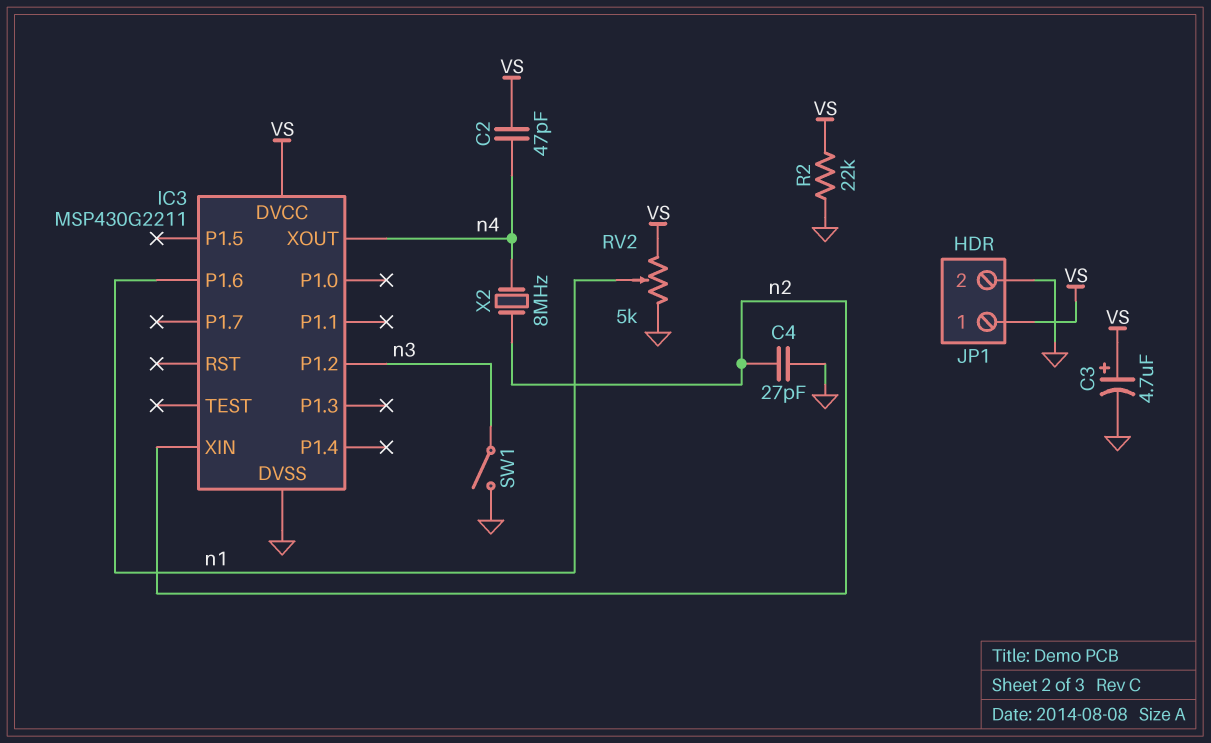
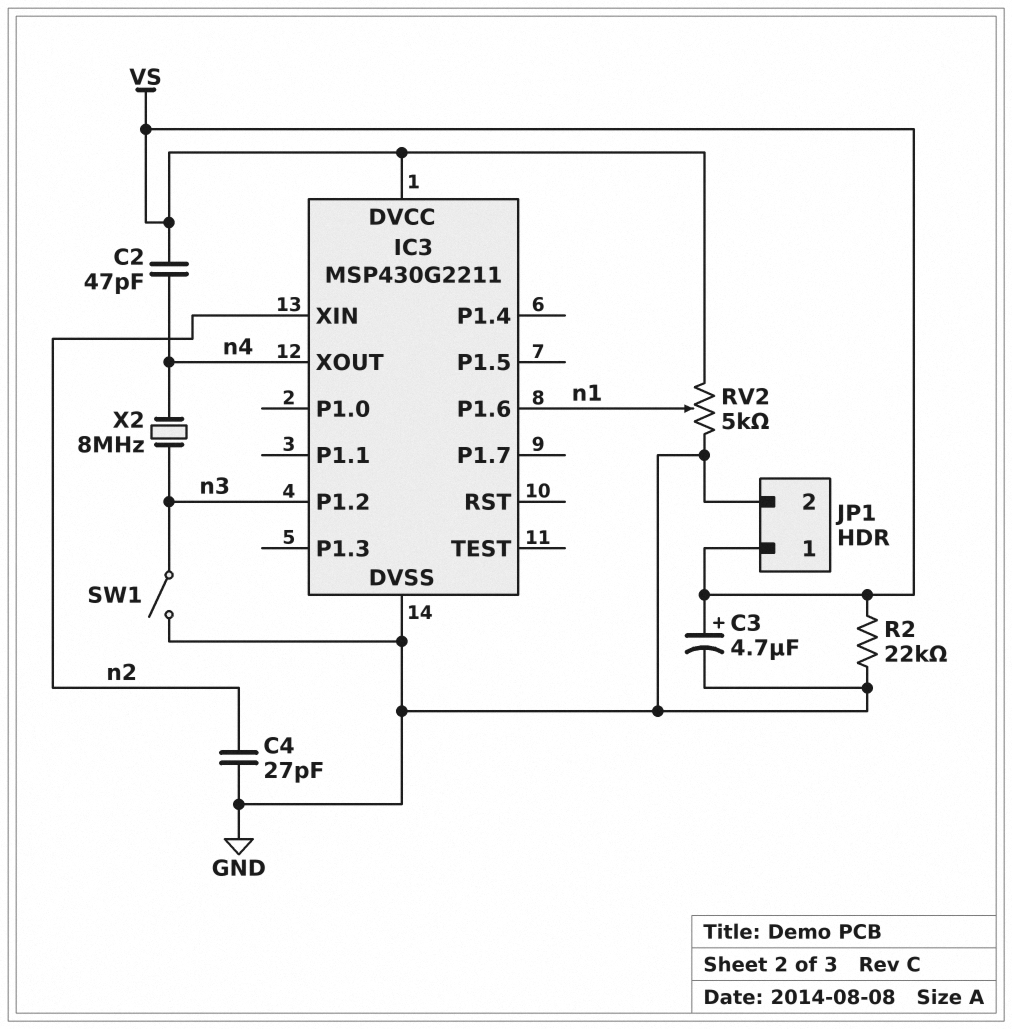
X2: 8MHz (n2, n4) -> 8MHz (n3, n4)

